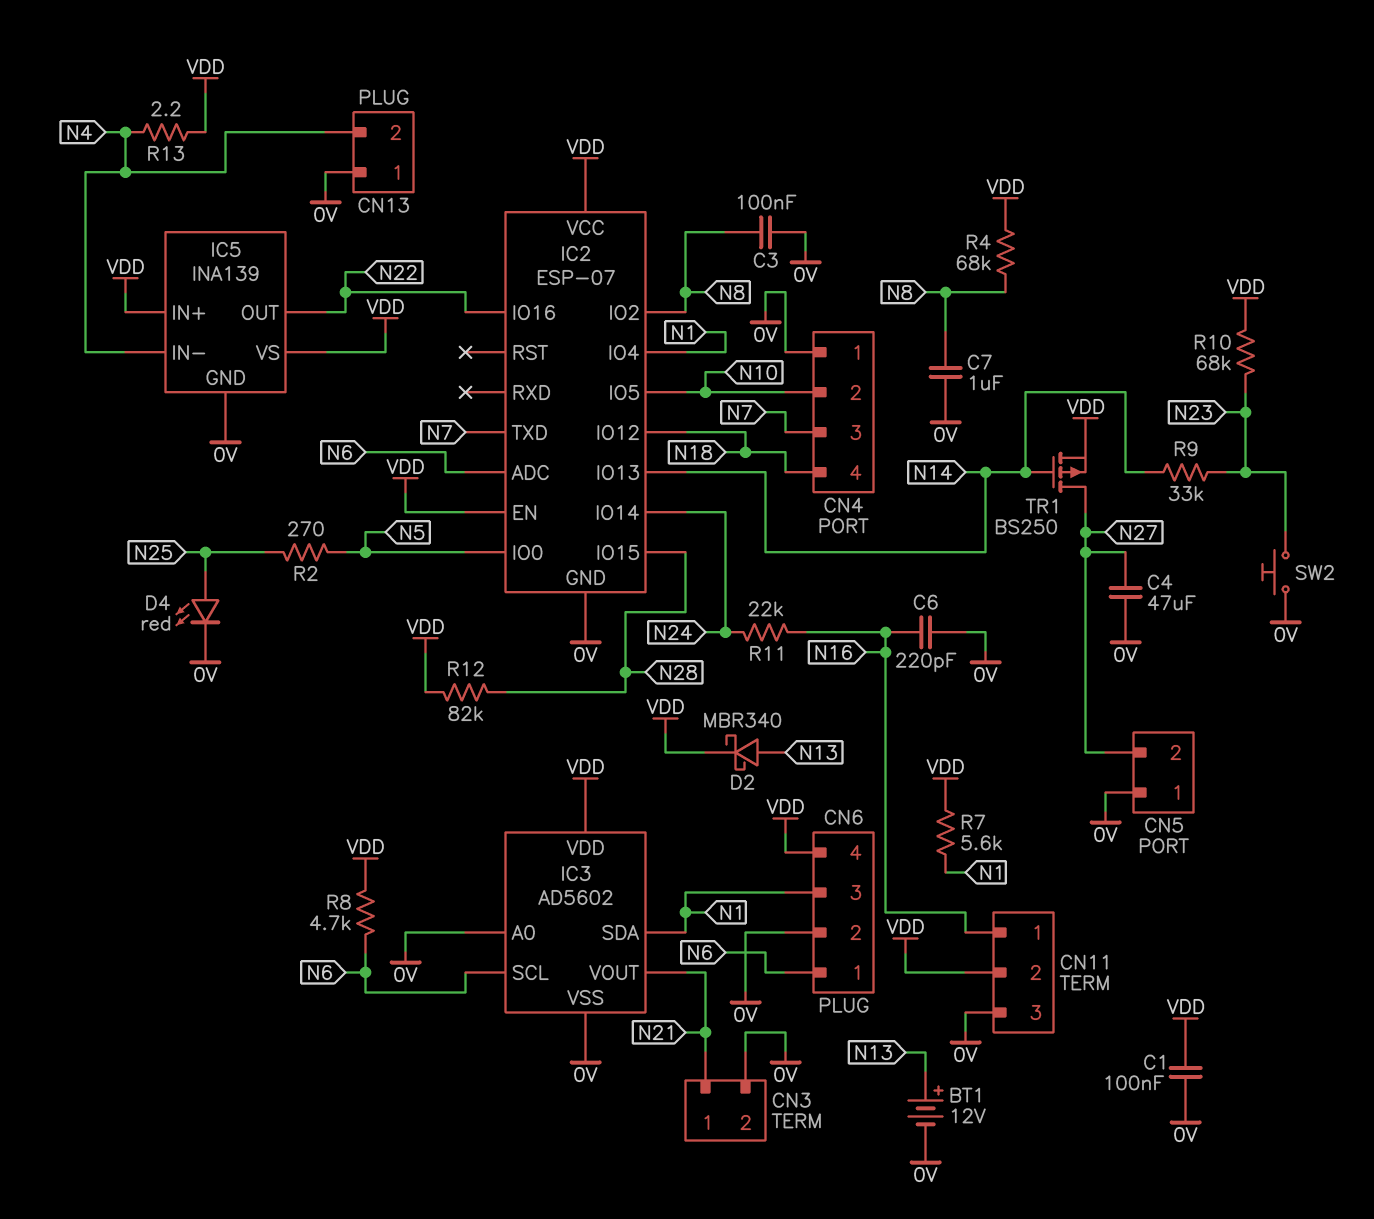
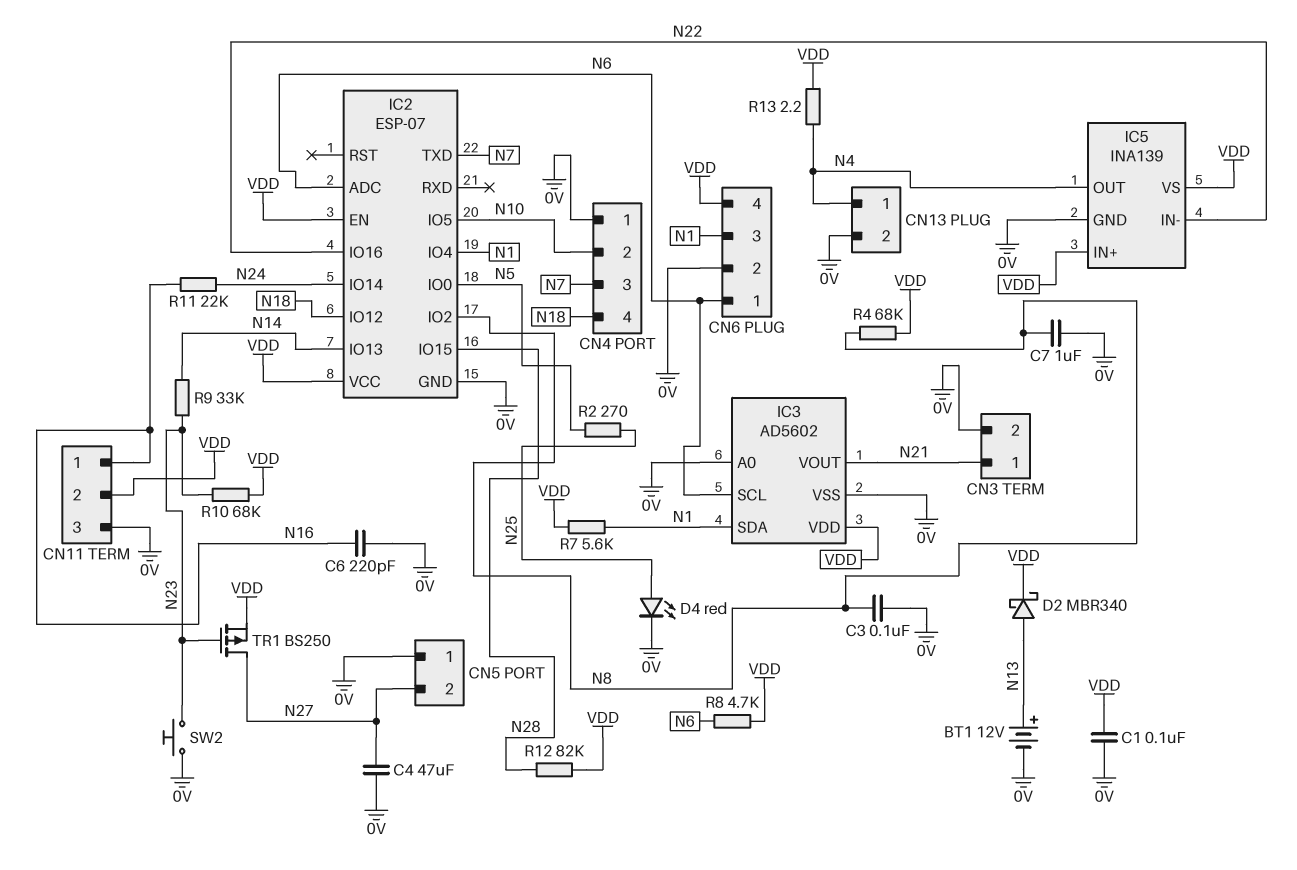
CN13 pin 1: 0V -> N4
CN13 pin 2: N4 -> 0V
IC5 pin IN-: N4 -> N22
IC5 pin OUT: N22 -> N4
TR1: PMOS BS250 (G N14, D N27, S VDD) -> PMOS BS250 (G N23, D N27, S VDD)

